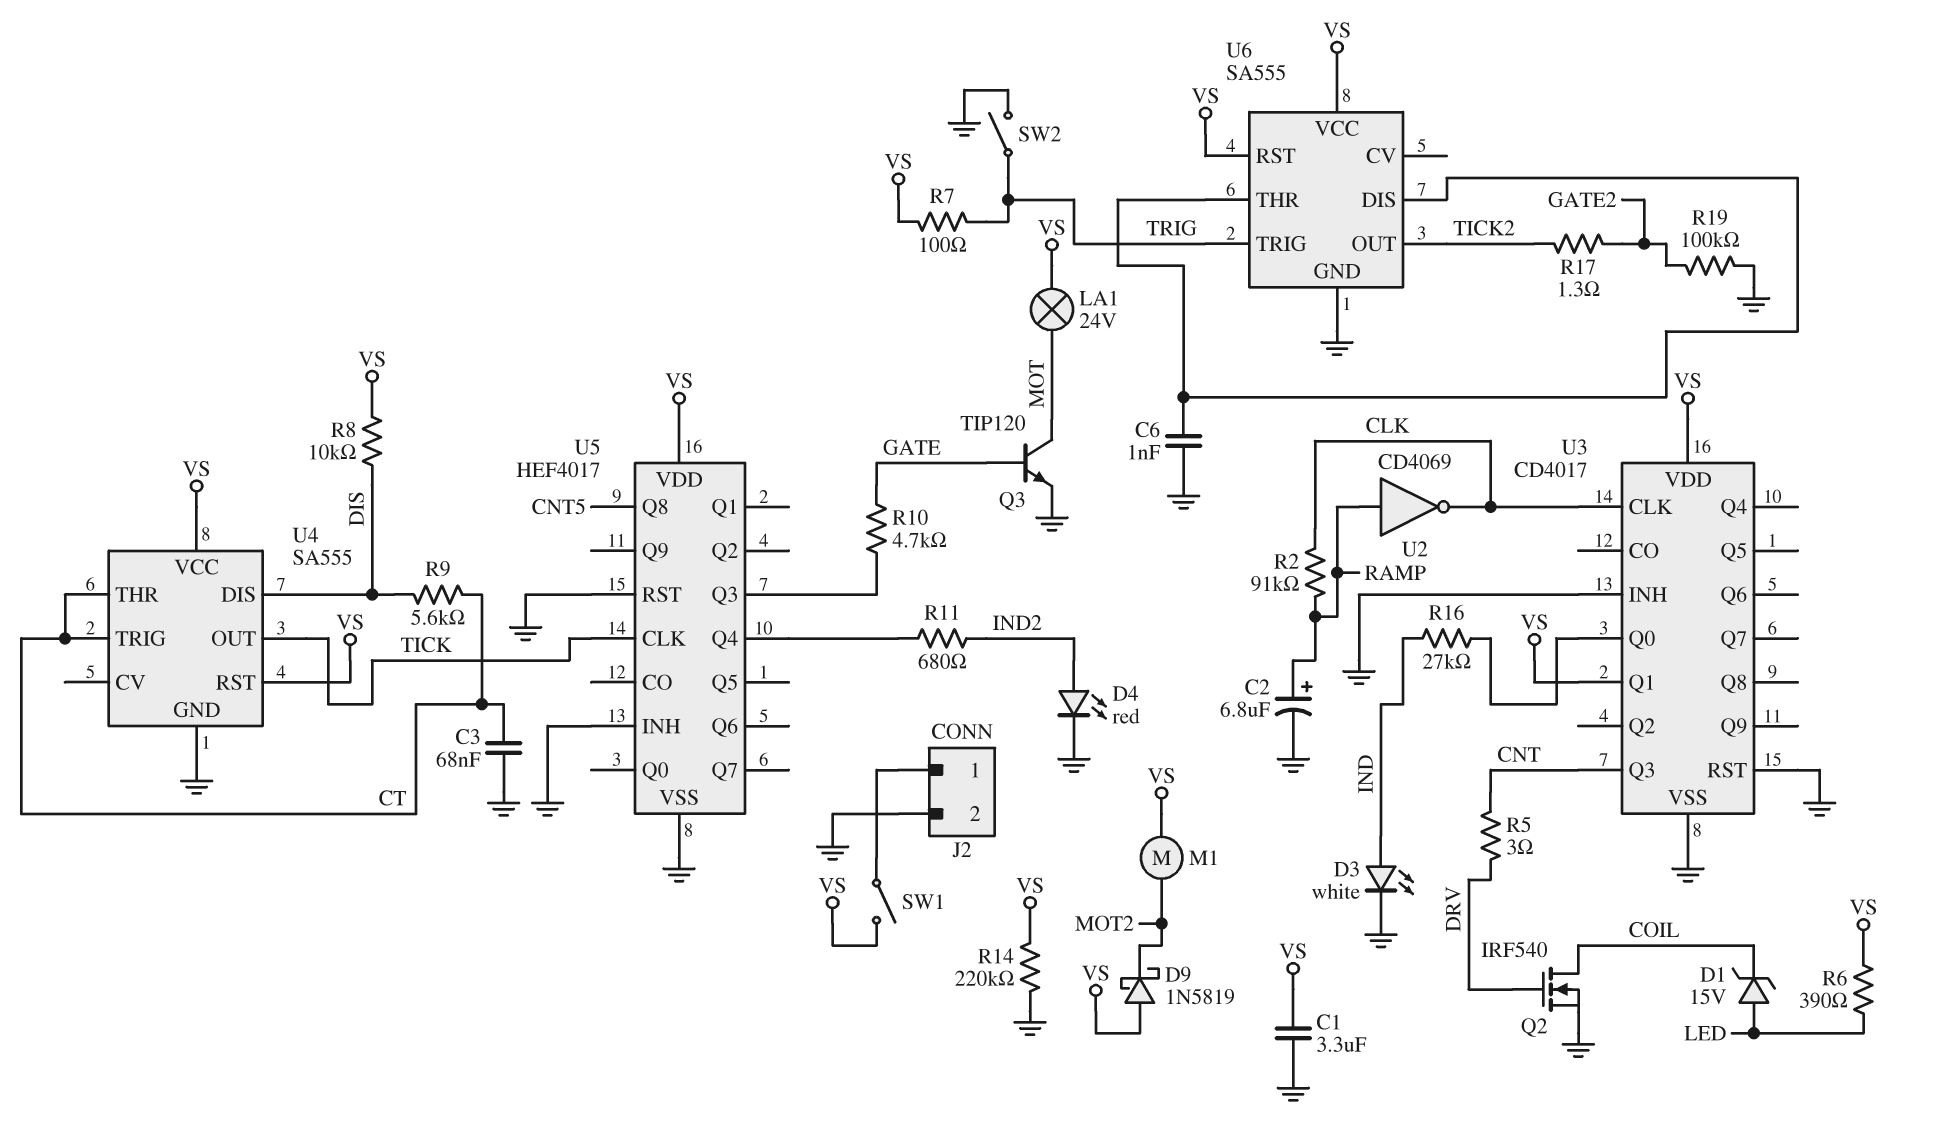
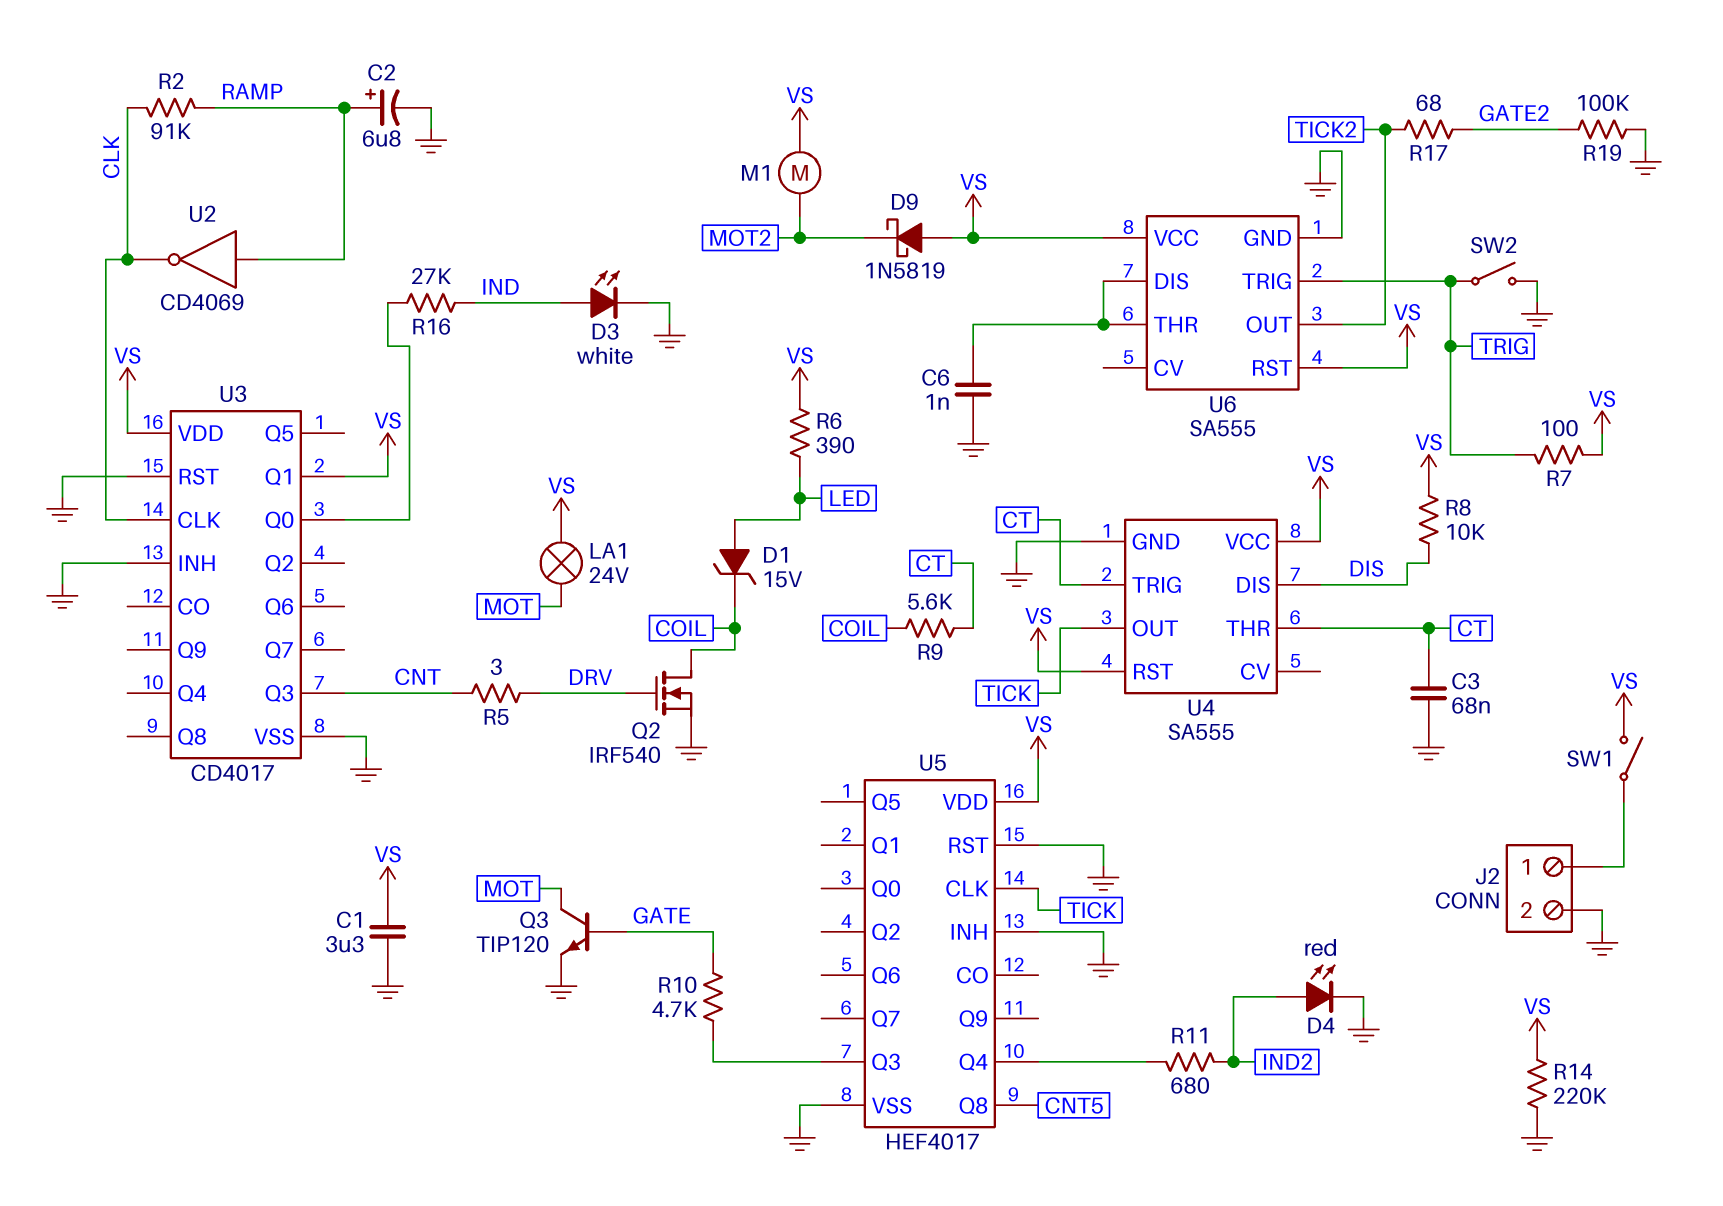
R9: 5.6k (CT, DIS) -> 5.6k (COIL, CT)
R17: 1.3 (GATE2, TICK2) -> 68 (GATE2, TICK2)

